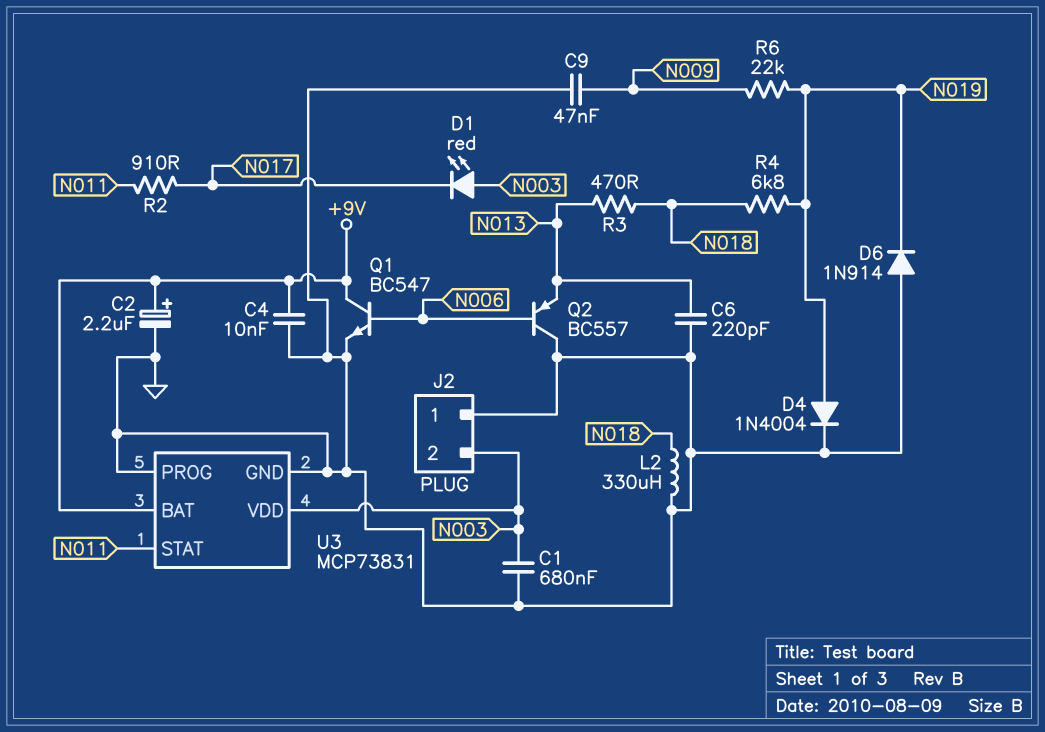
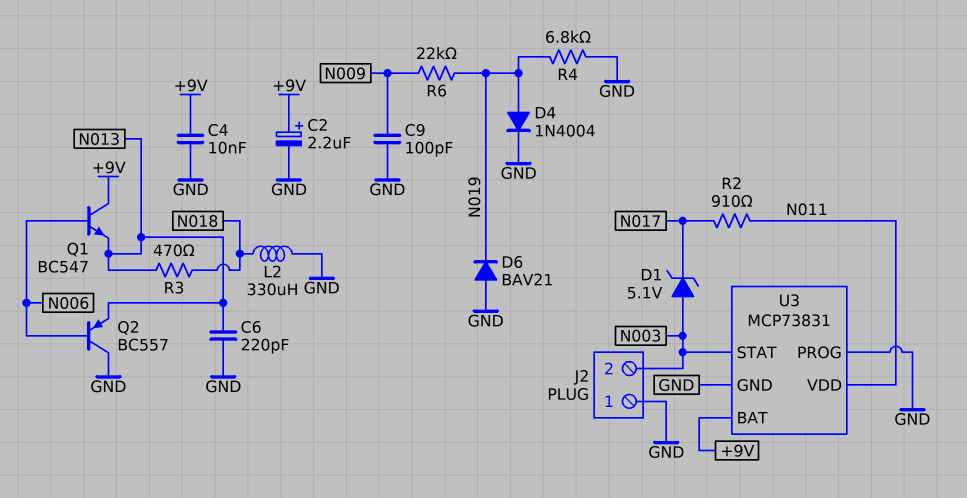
C1: 680nF (GND, N003) -> none
C9: 47nF (GND, N009) -> 100pF (GND, N009)
D1: LED red (A N003, K N017) -> zener 5.1V (A N003, K N017)
D6: diode 1N914 (A GND, K N019) -> diode BAV21 (A GND, K N019)
Q1: NPN BC547 (B N006, C +9V, E GND) -> NPN BC547 (B N006, C +9V, E N013)
R4: 6.8k (N018, N019) -> 6.8k (GND, N019)
U3 pin STAT: N011 -> N003
U3 pin VDD: N003 -> N011

